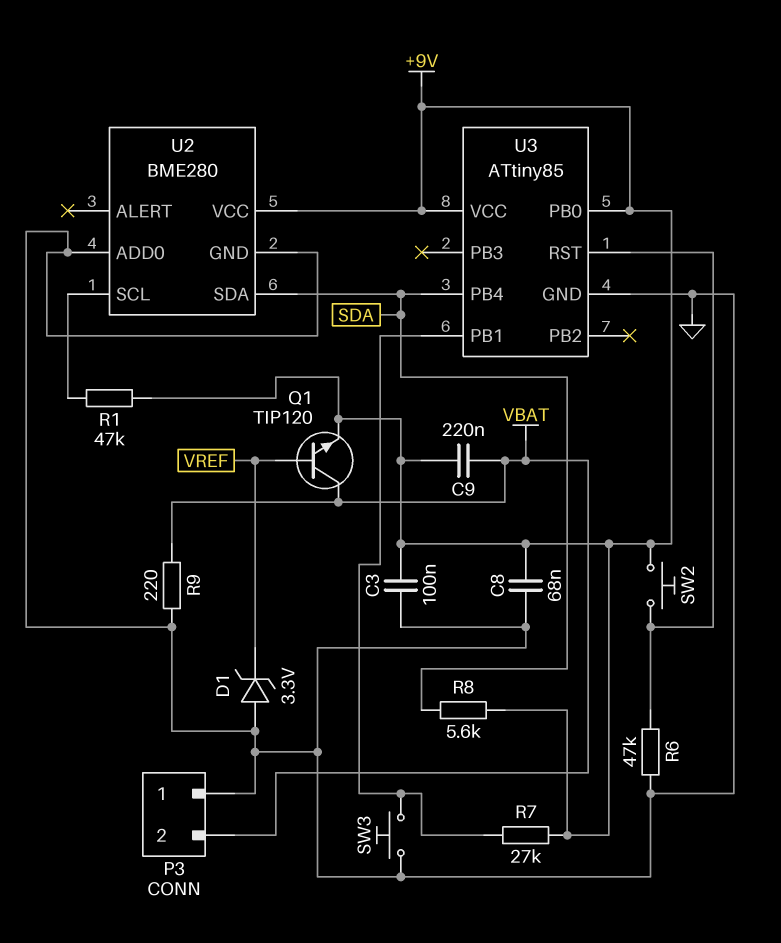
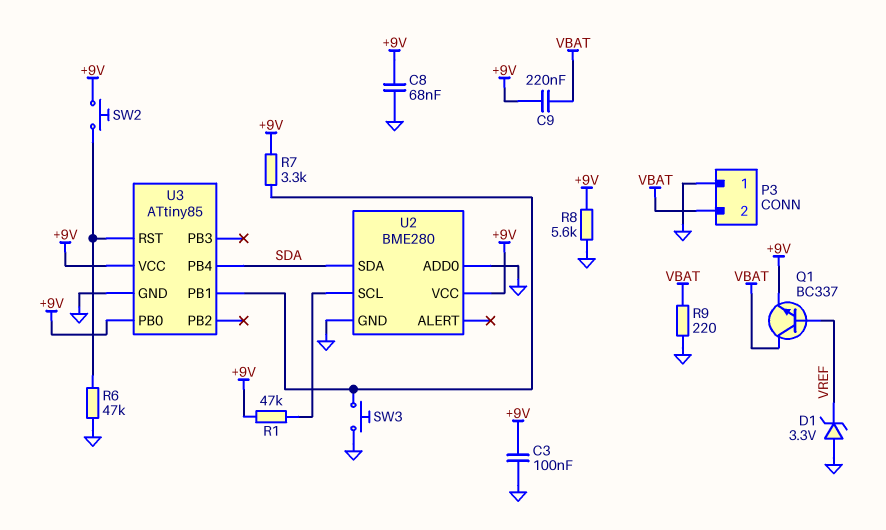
Q1: NPN TIP120 (B VREF, C VBAT, E +9V) -> NPN BC337 (B VREF, C VBAT, E +9V)
R7: 27k (+9V, U3/PB1) -> 3.3k (+9V, U3/PB1)
R8: 5.6k (+9V, SDA) -> 5.6k (+9V, GND)

